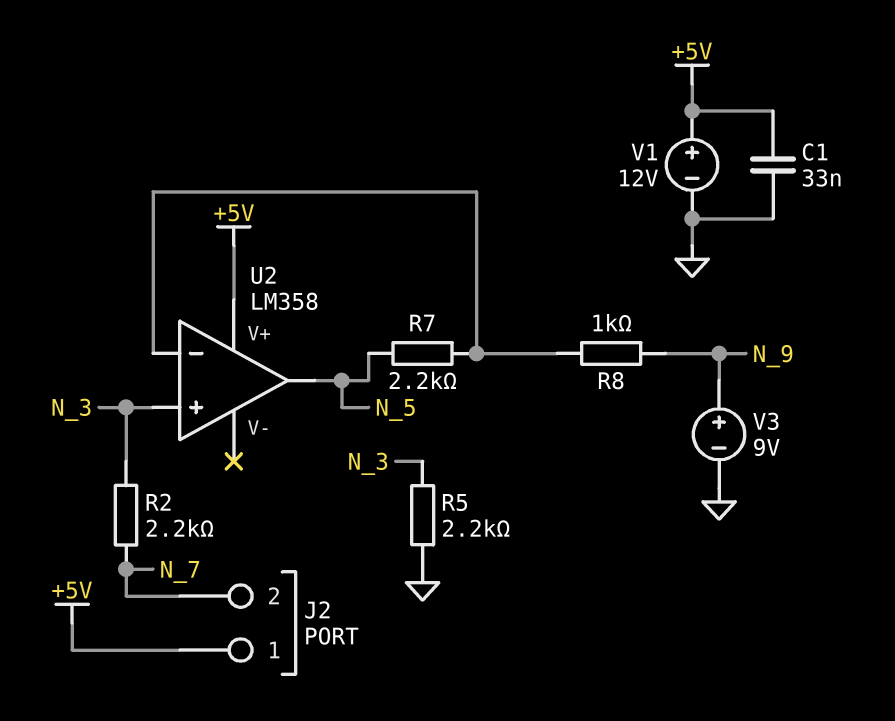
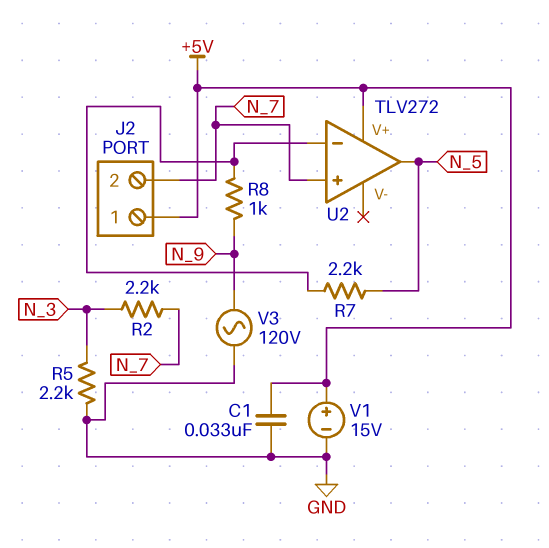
U2: LM358 -> TLV272
U2 pin in+: N_3 -> N_7
V1: 12V (plus +5V, minus GND) -> 15V (plus +5V, minus GND)
V3: 9V (plus N_9, minus GND) -> AC 120V (GND, N_9)

